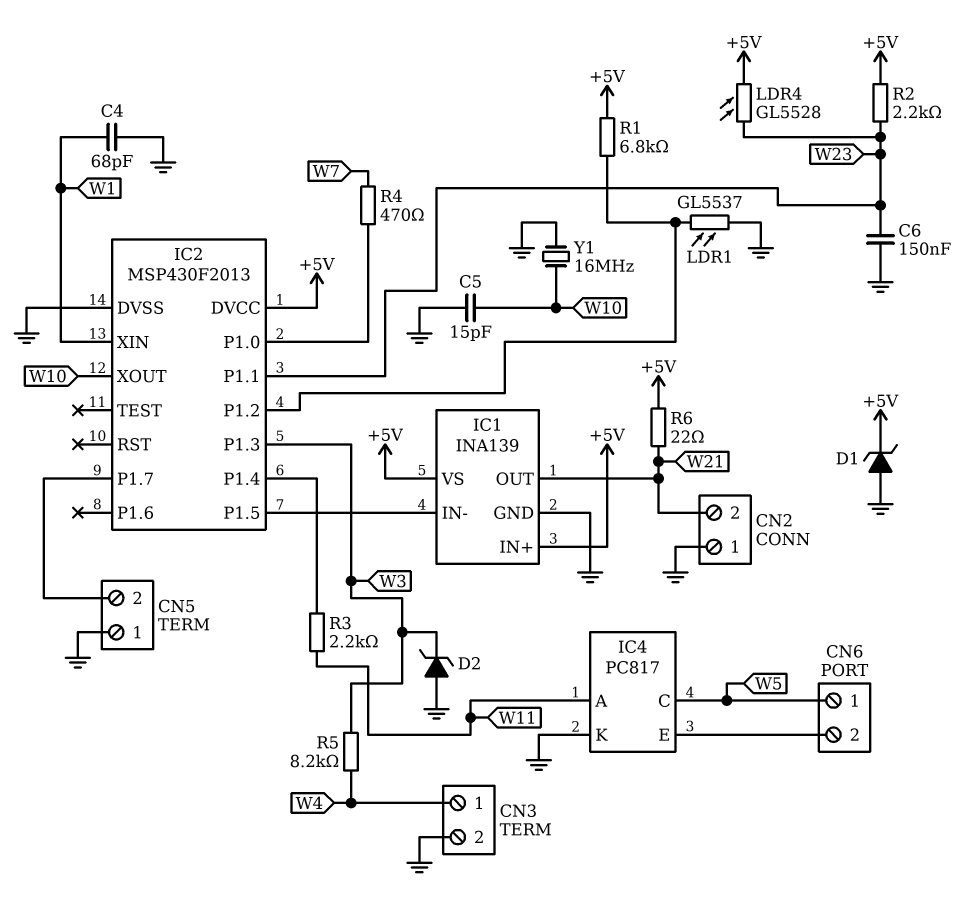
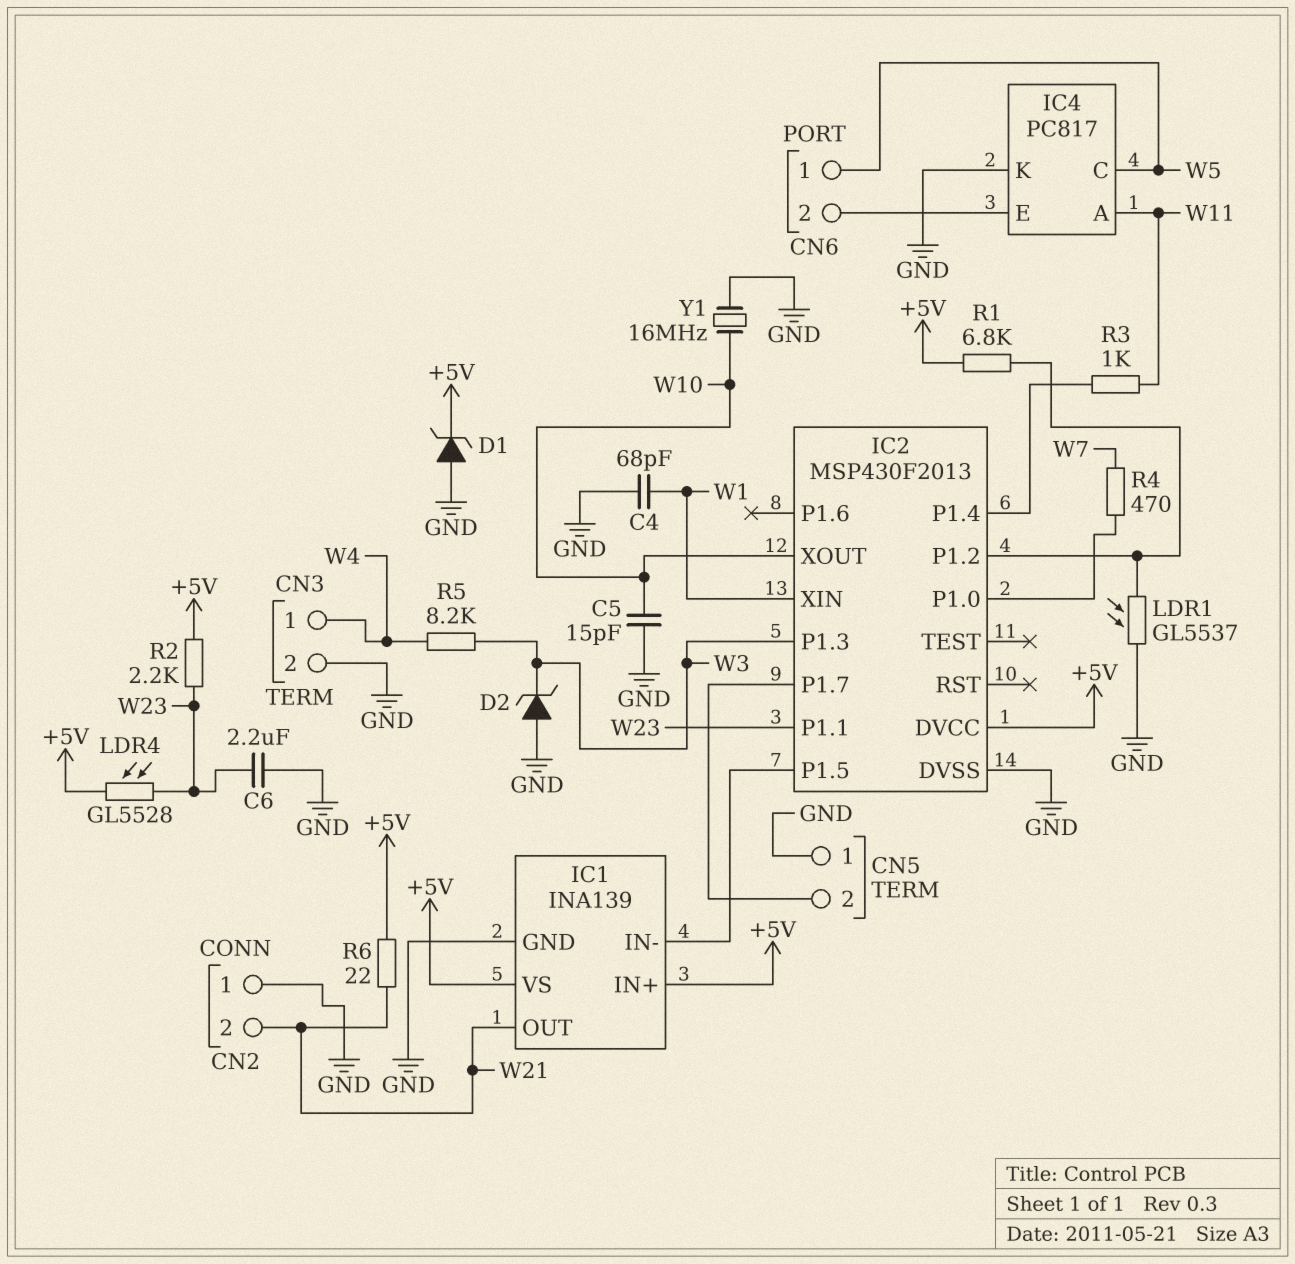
C6: 150nF (GND, W23) -> 2.2uF (GND, W23)
R3: 2.2k (IC2/P1.4, W11) -> 1k (IC2/P1.4, W11)

